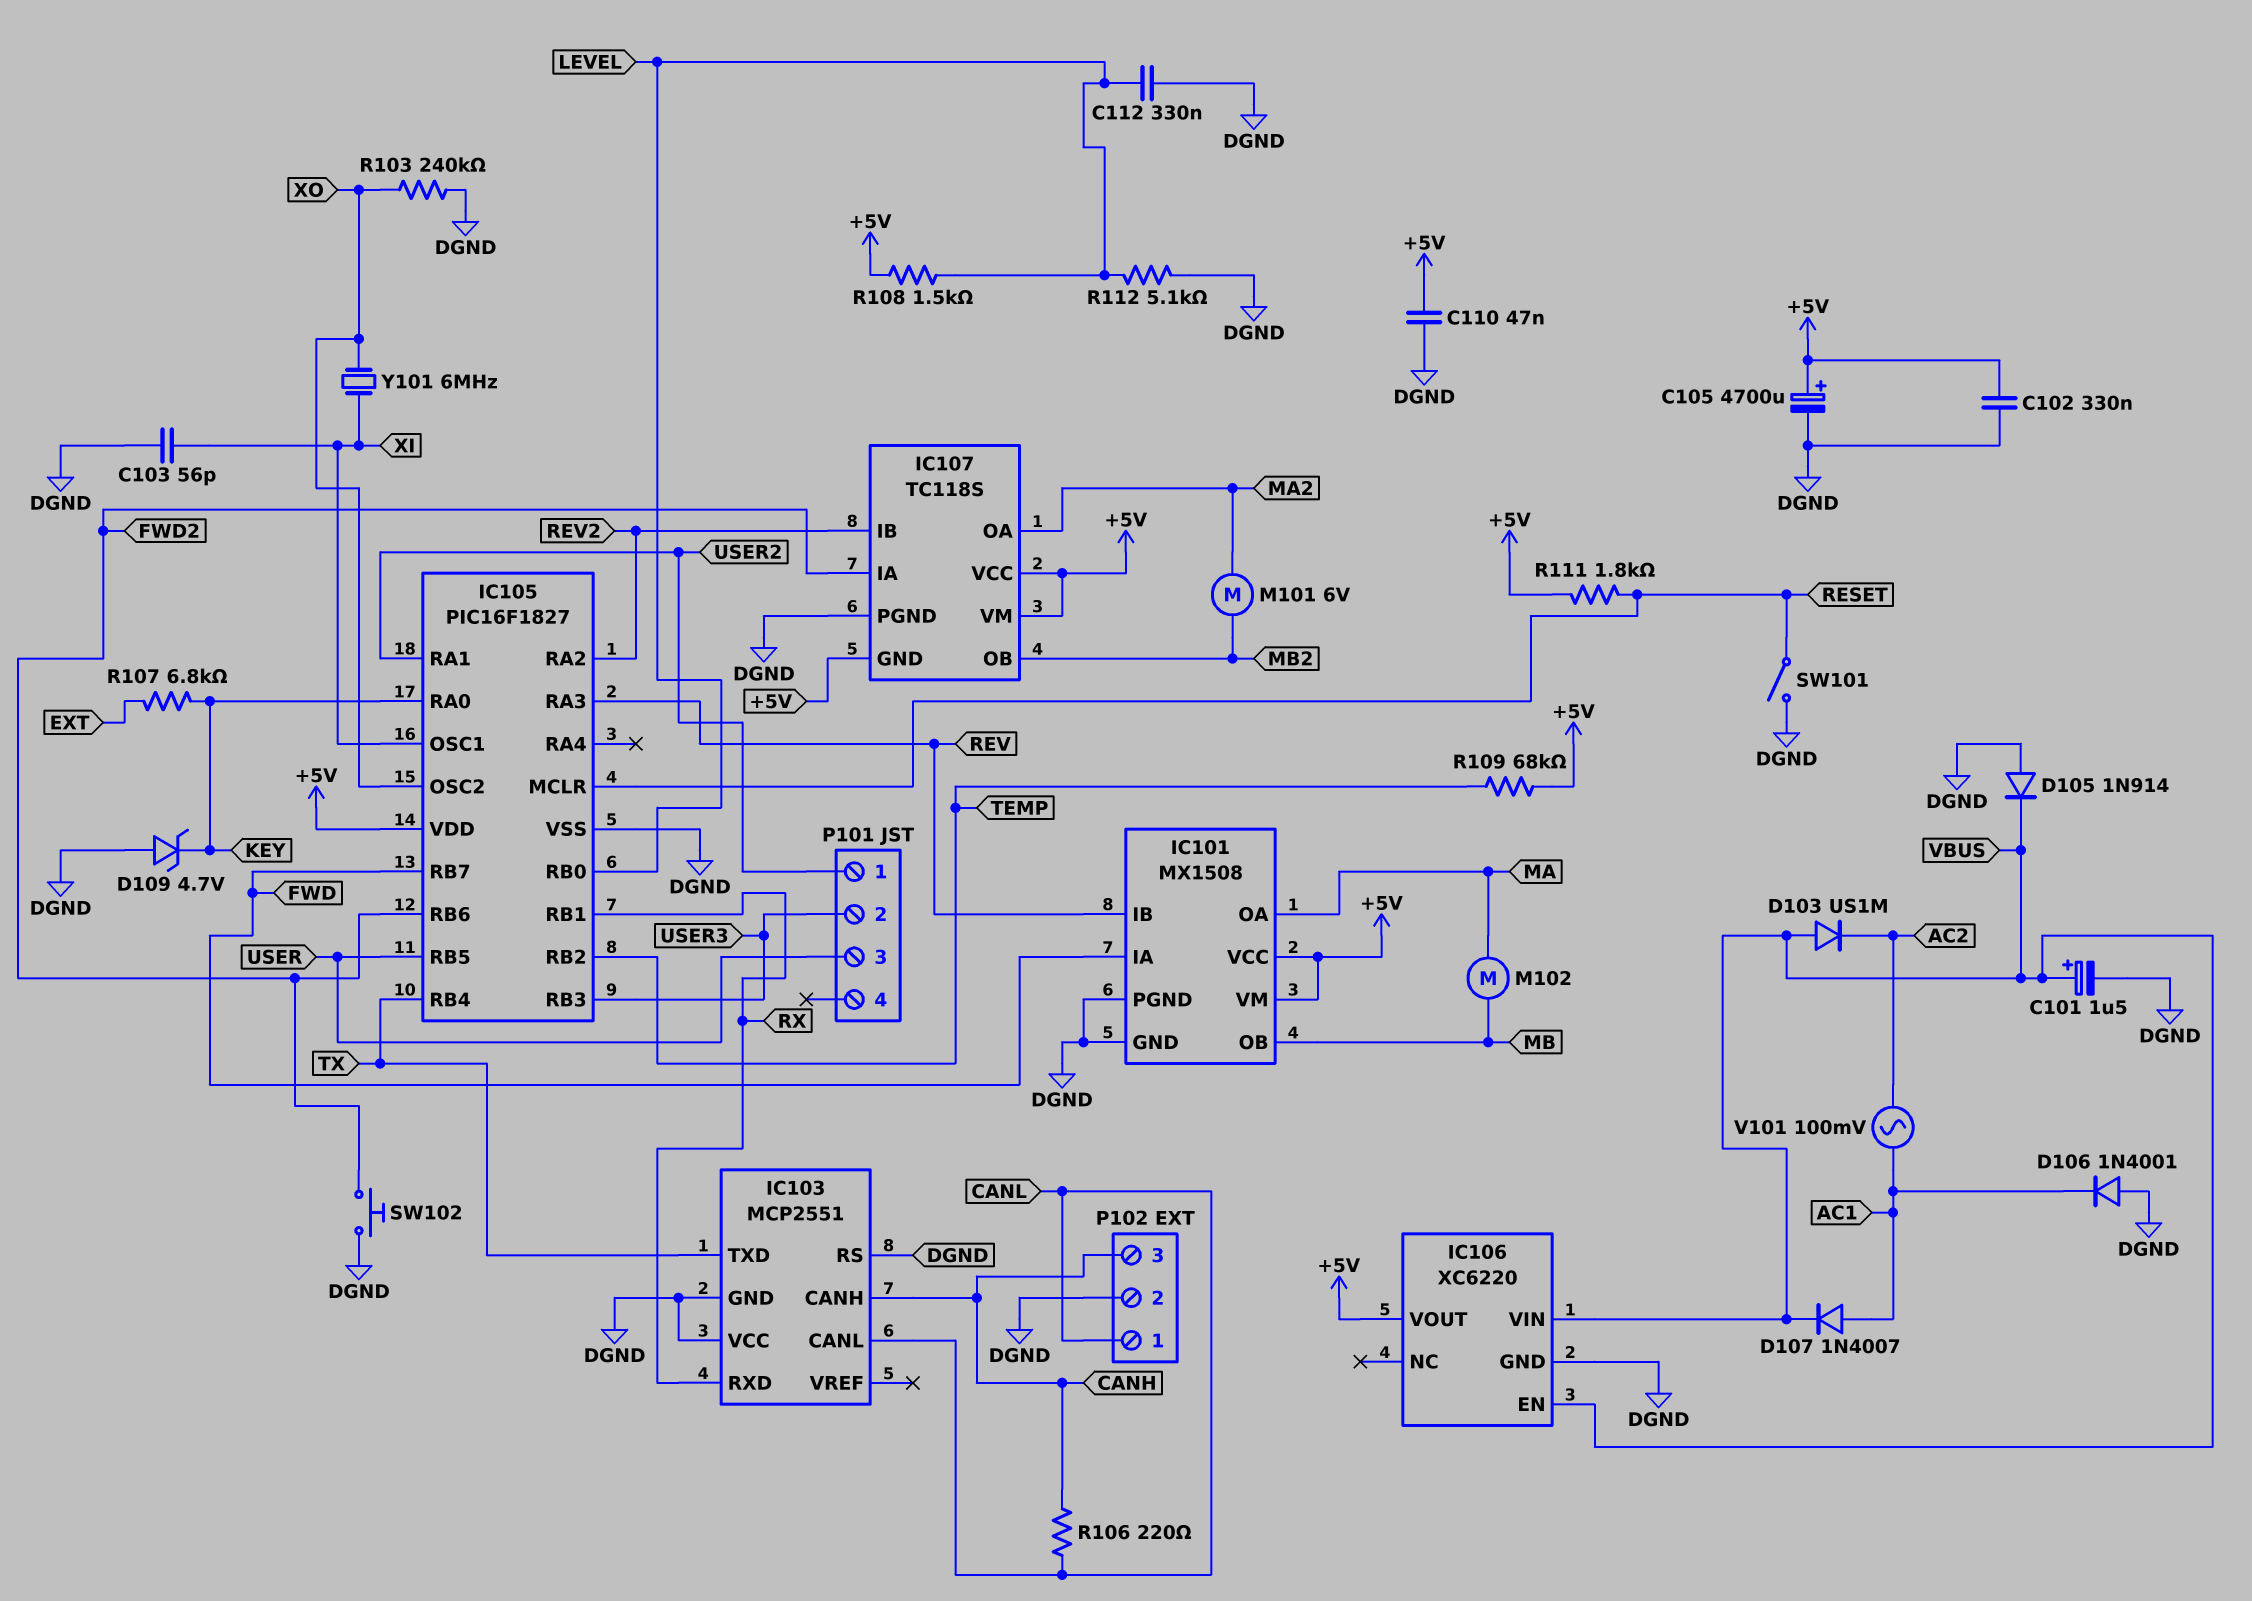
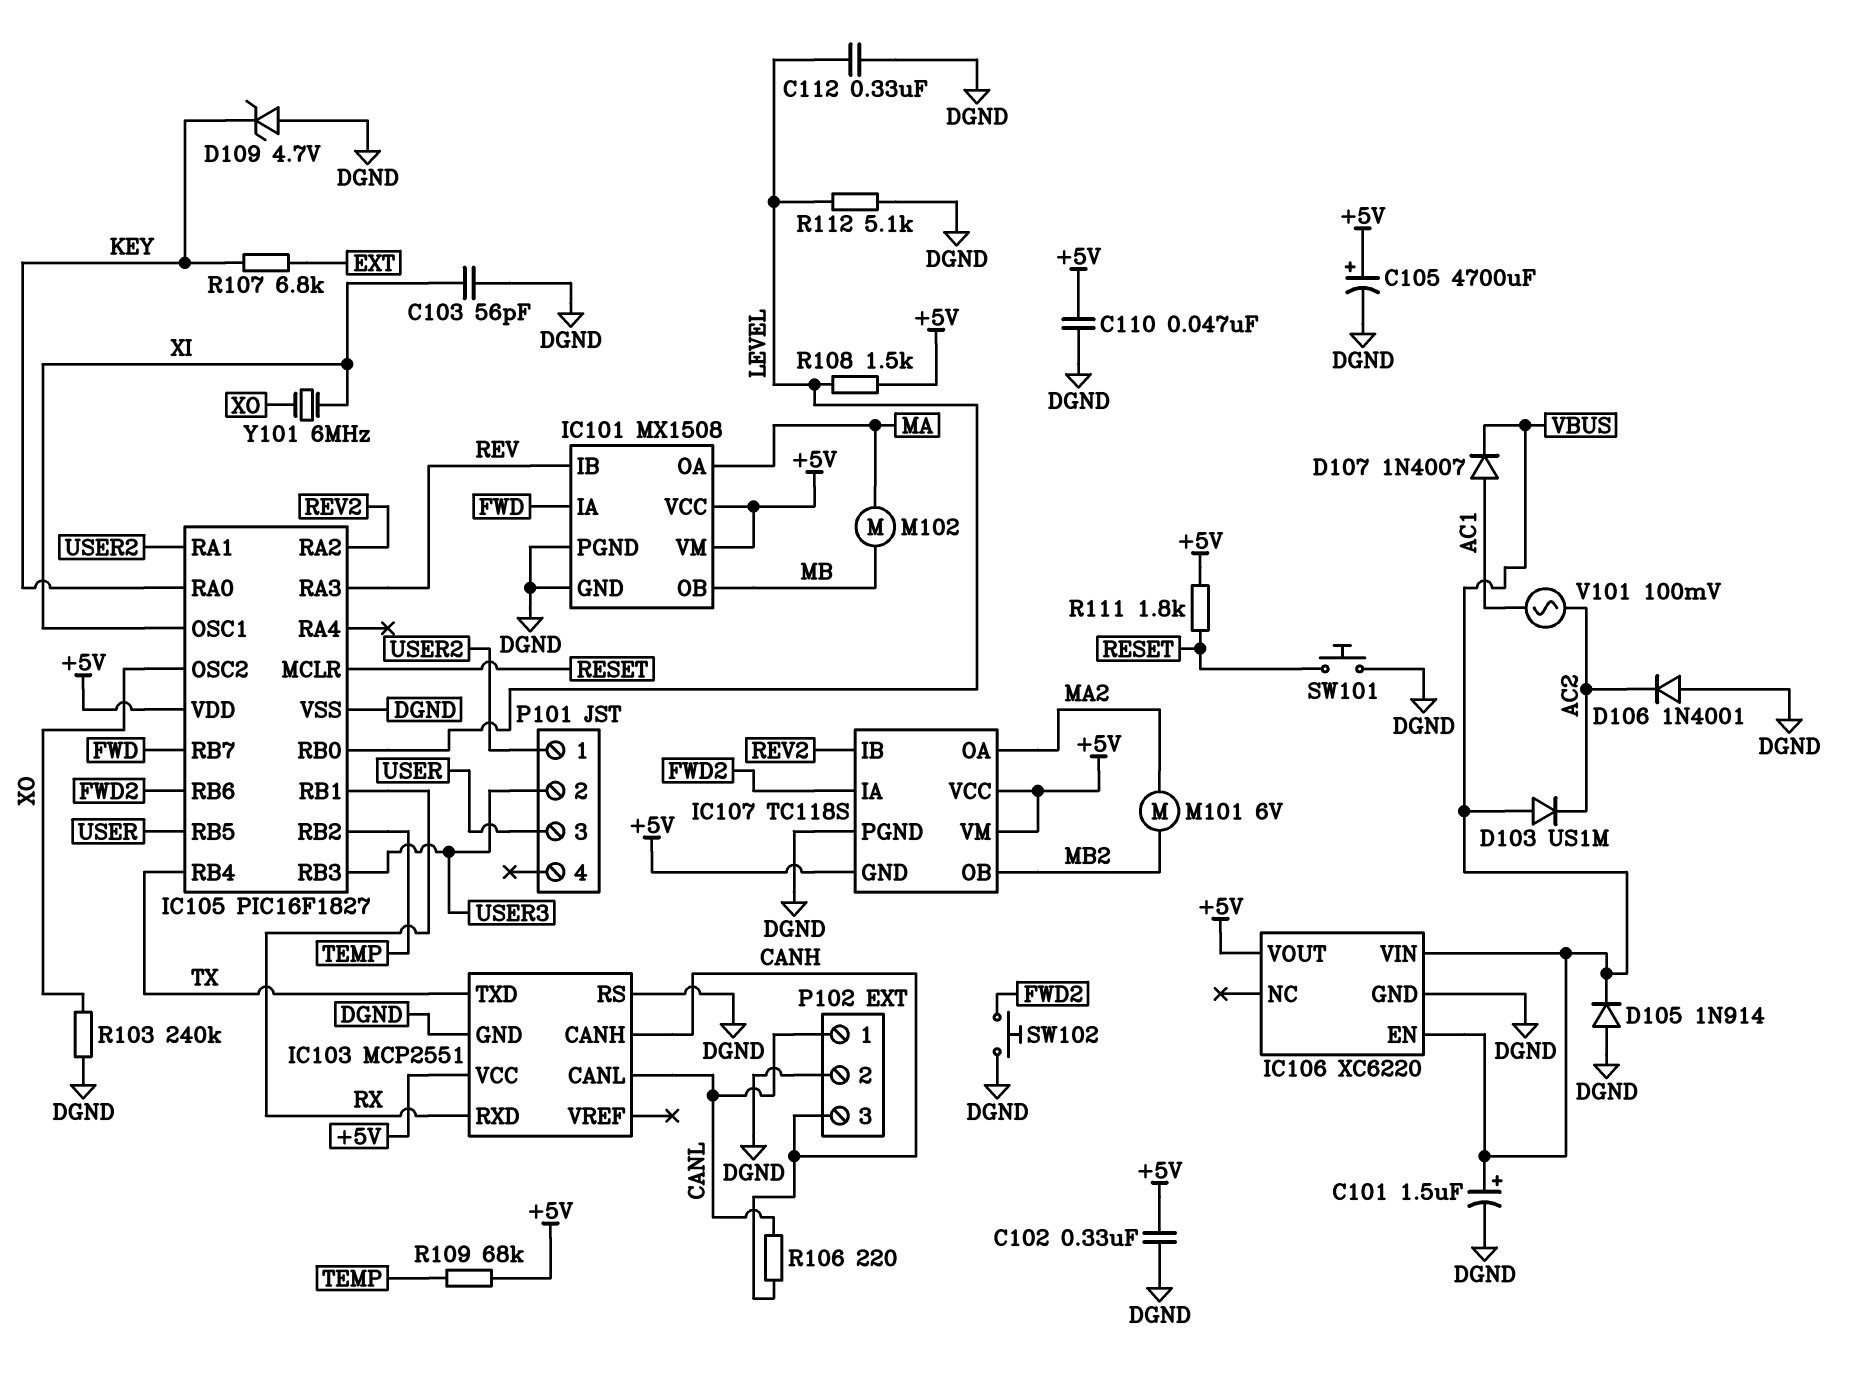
D106: diode 1N4001 (A DGND, K AC1) -> diode 1N4001 (A DGND, K AC2)
IC103 pin VCC: DGND -> +5V
SW101: switch (DGND, RESET) -> button (DGND, RESET)

